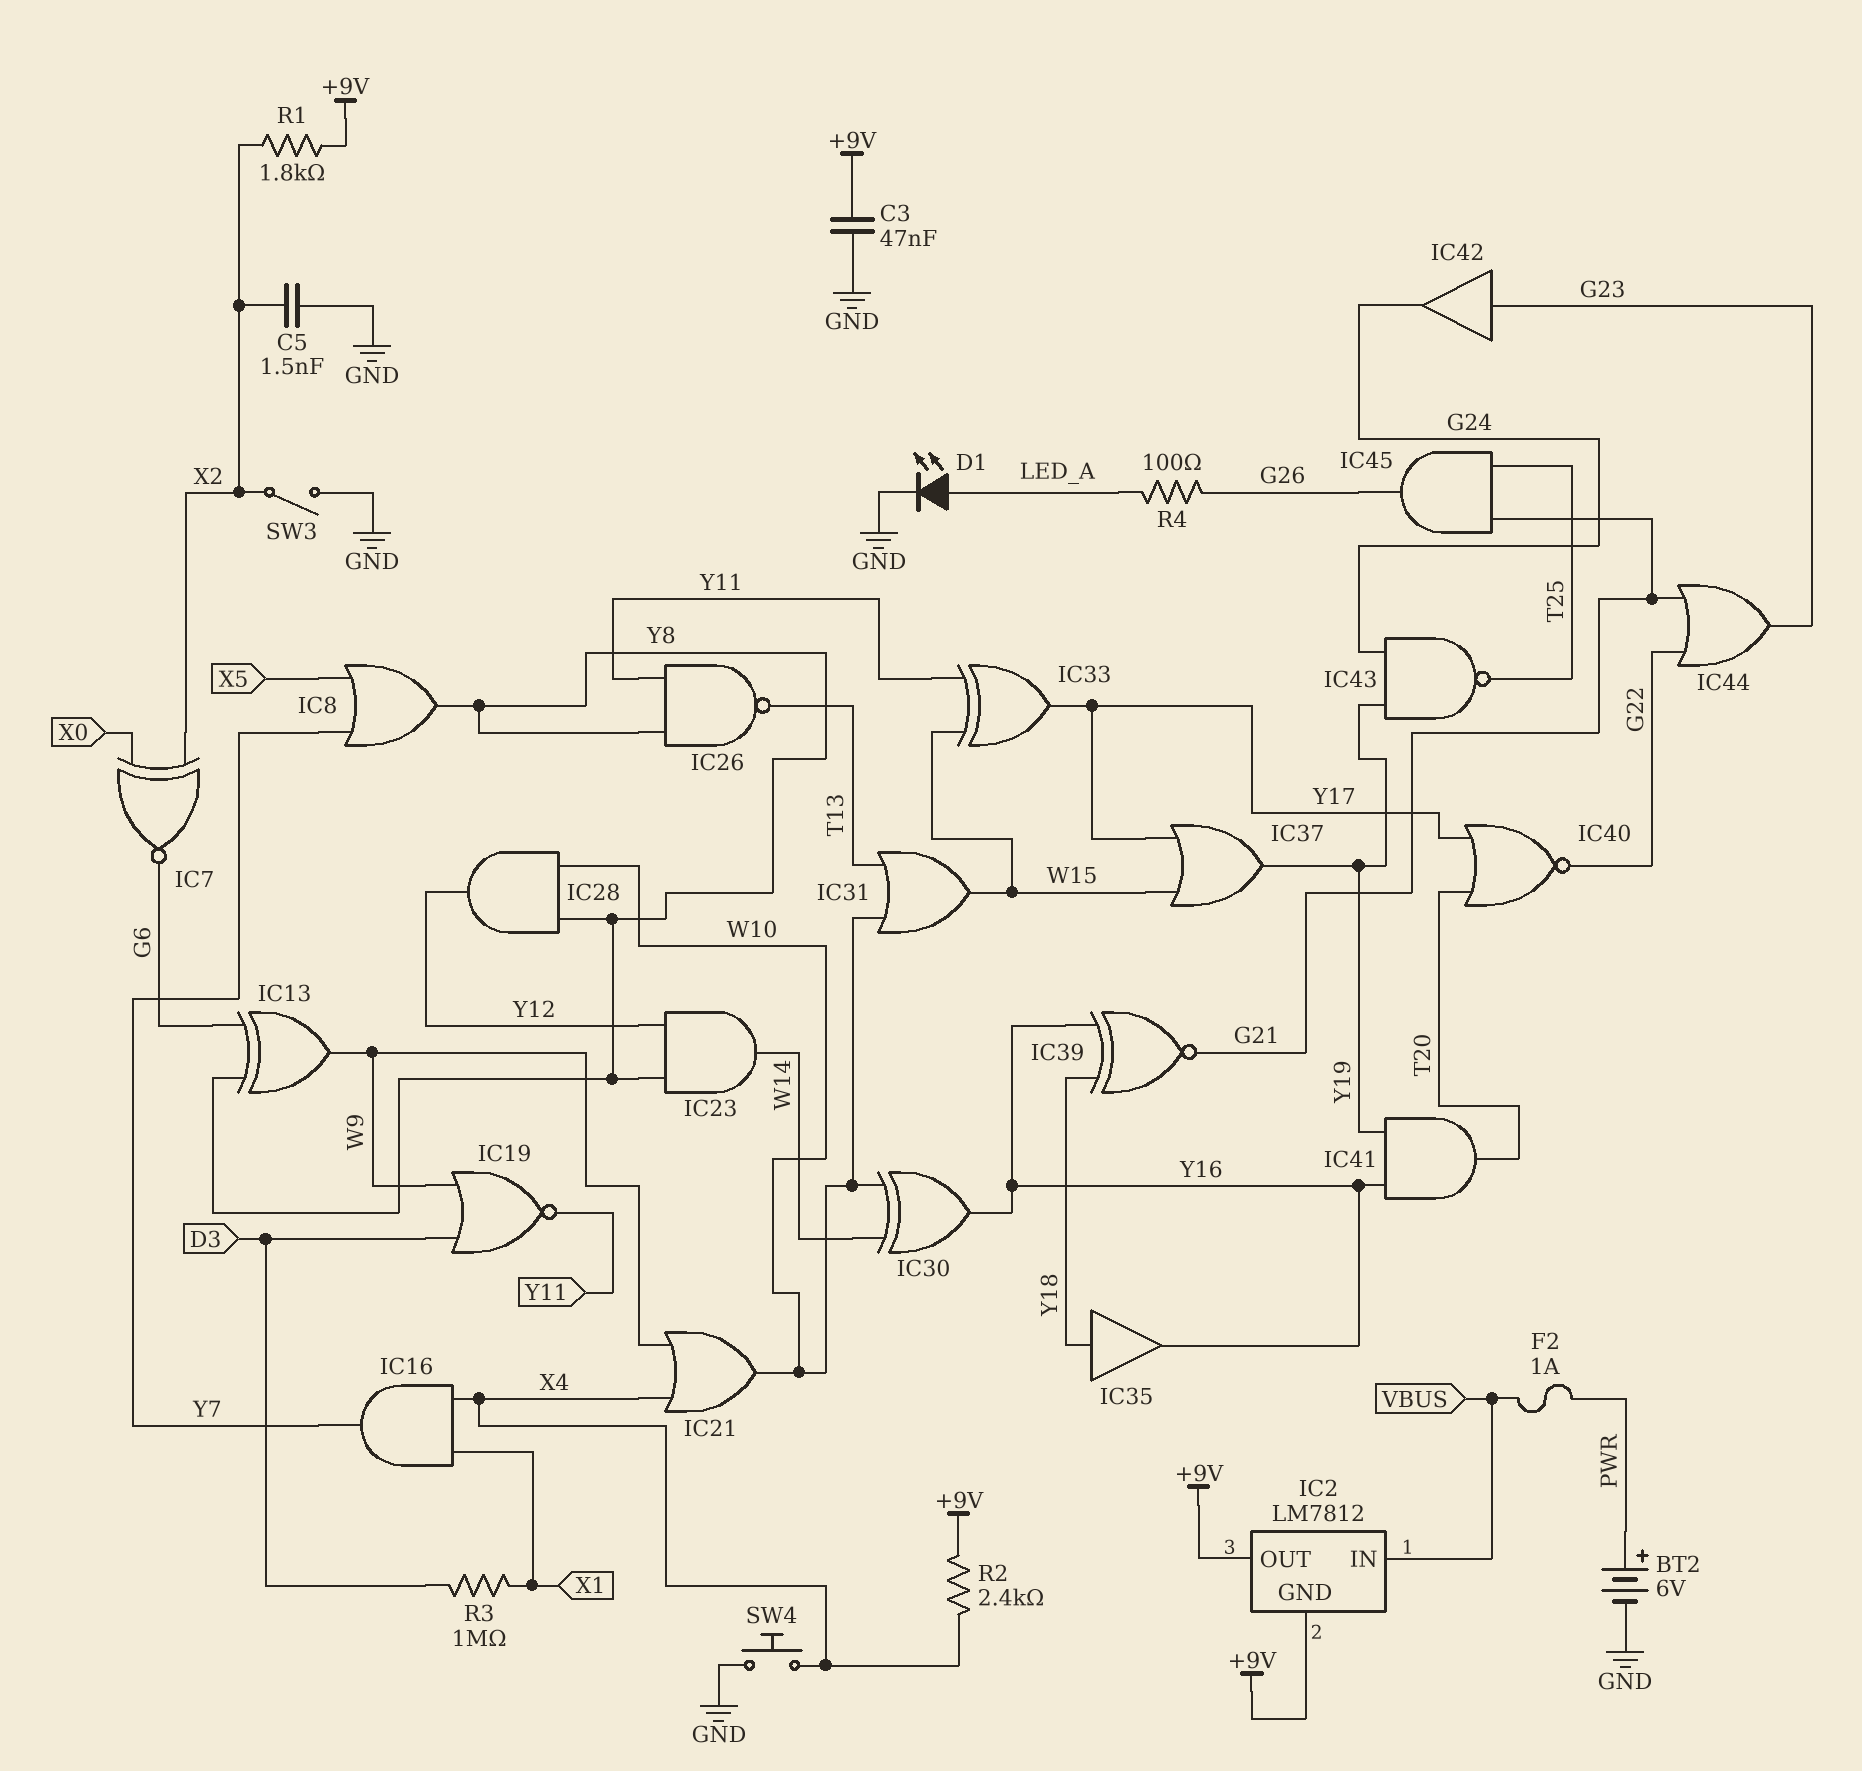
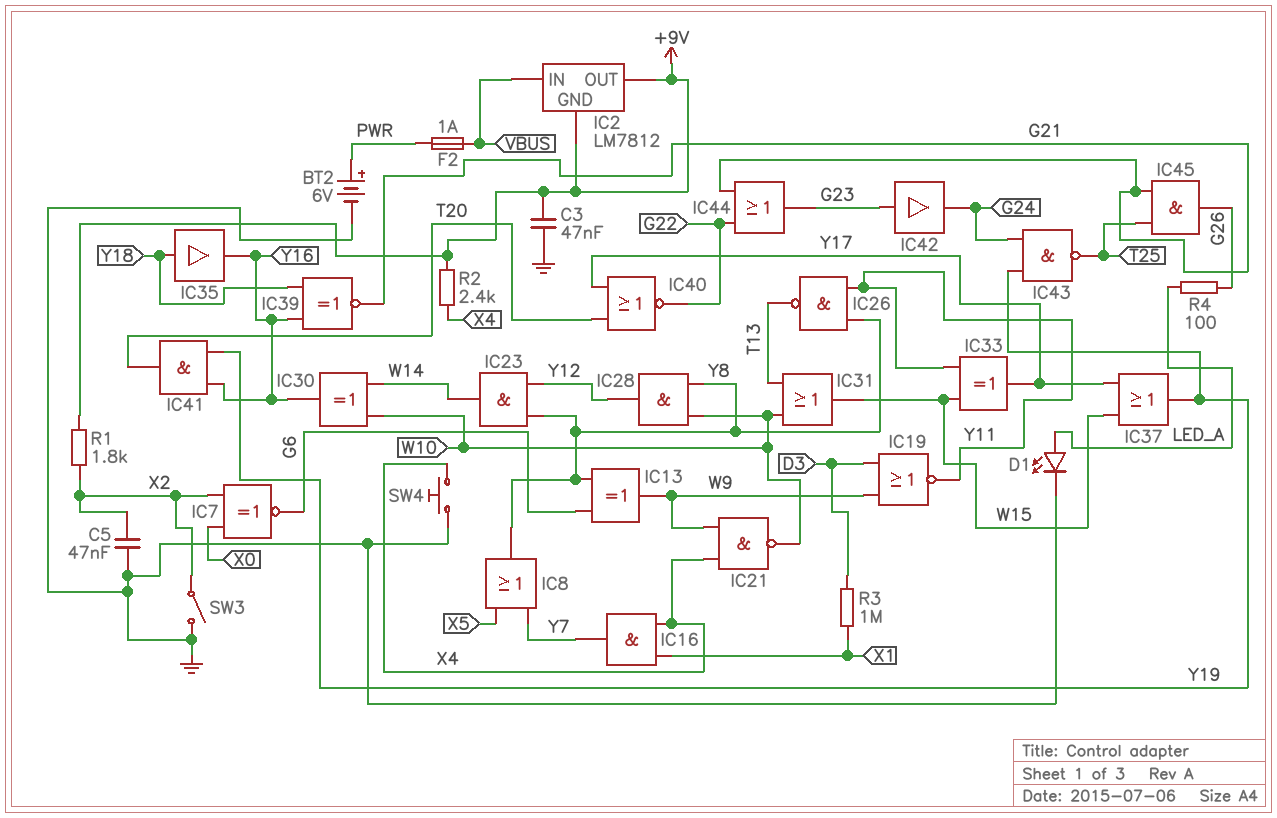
C5: 1.5nF (GND, X2) -> 47nF (GND, X2)
IC21: OR (in W9, in X4, out W10) -> NAND (in W9, in X4, out W10)

